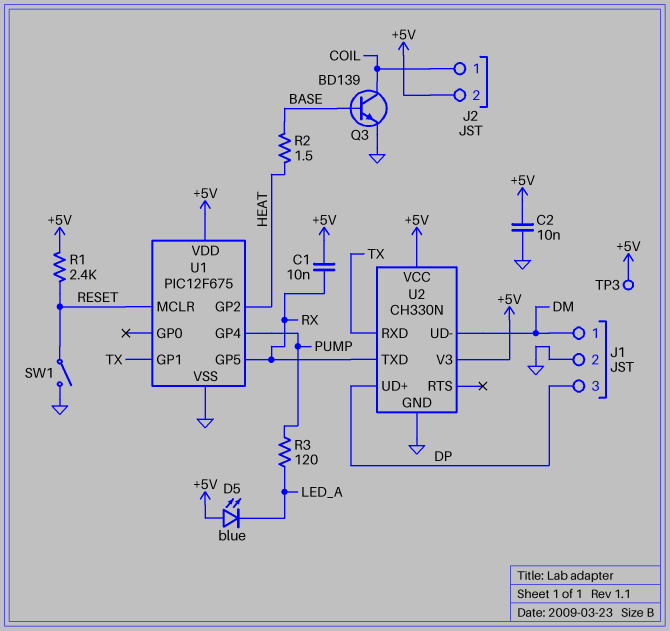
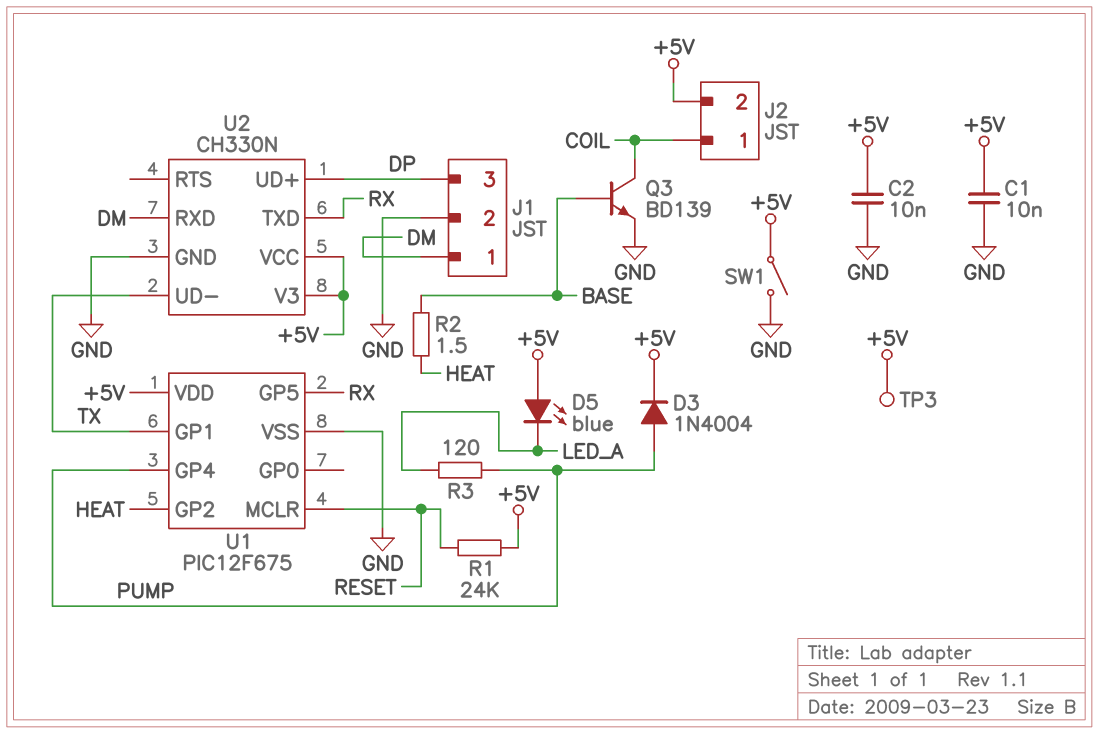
C1: 10nF (+5V, RX) -> 10nF (+5V, GND)
D3: none -> diode 1N4004 (A PUMP, K +5V)
R1: 2.4k (+5V, RESET) -> 24k (+5V, RESET)
SW1: switch (GND, RESET) -> switch (+5V, GND)
U2 pin RXD: TX -> DM
U2 pin UD-: DM -> TX

